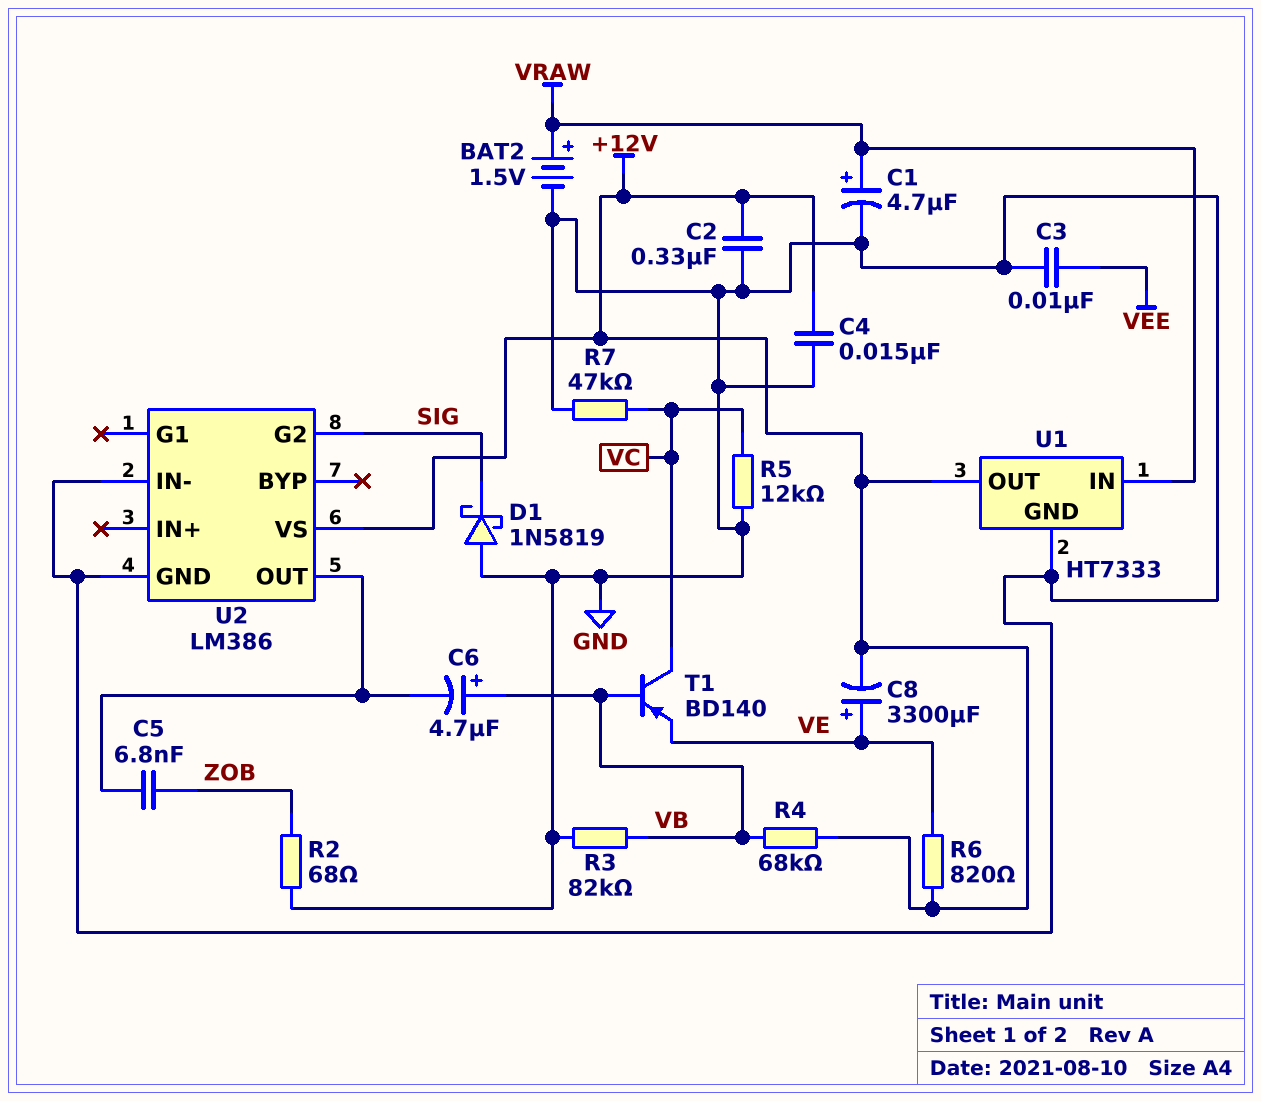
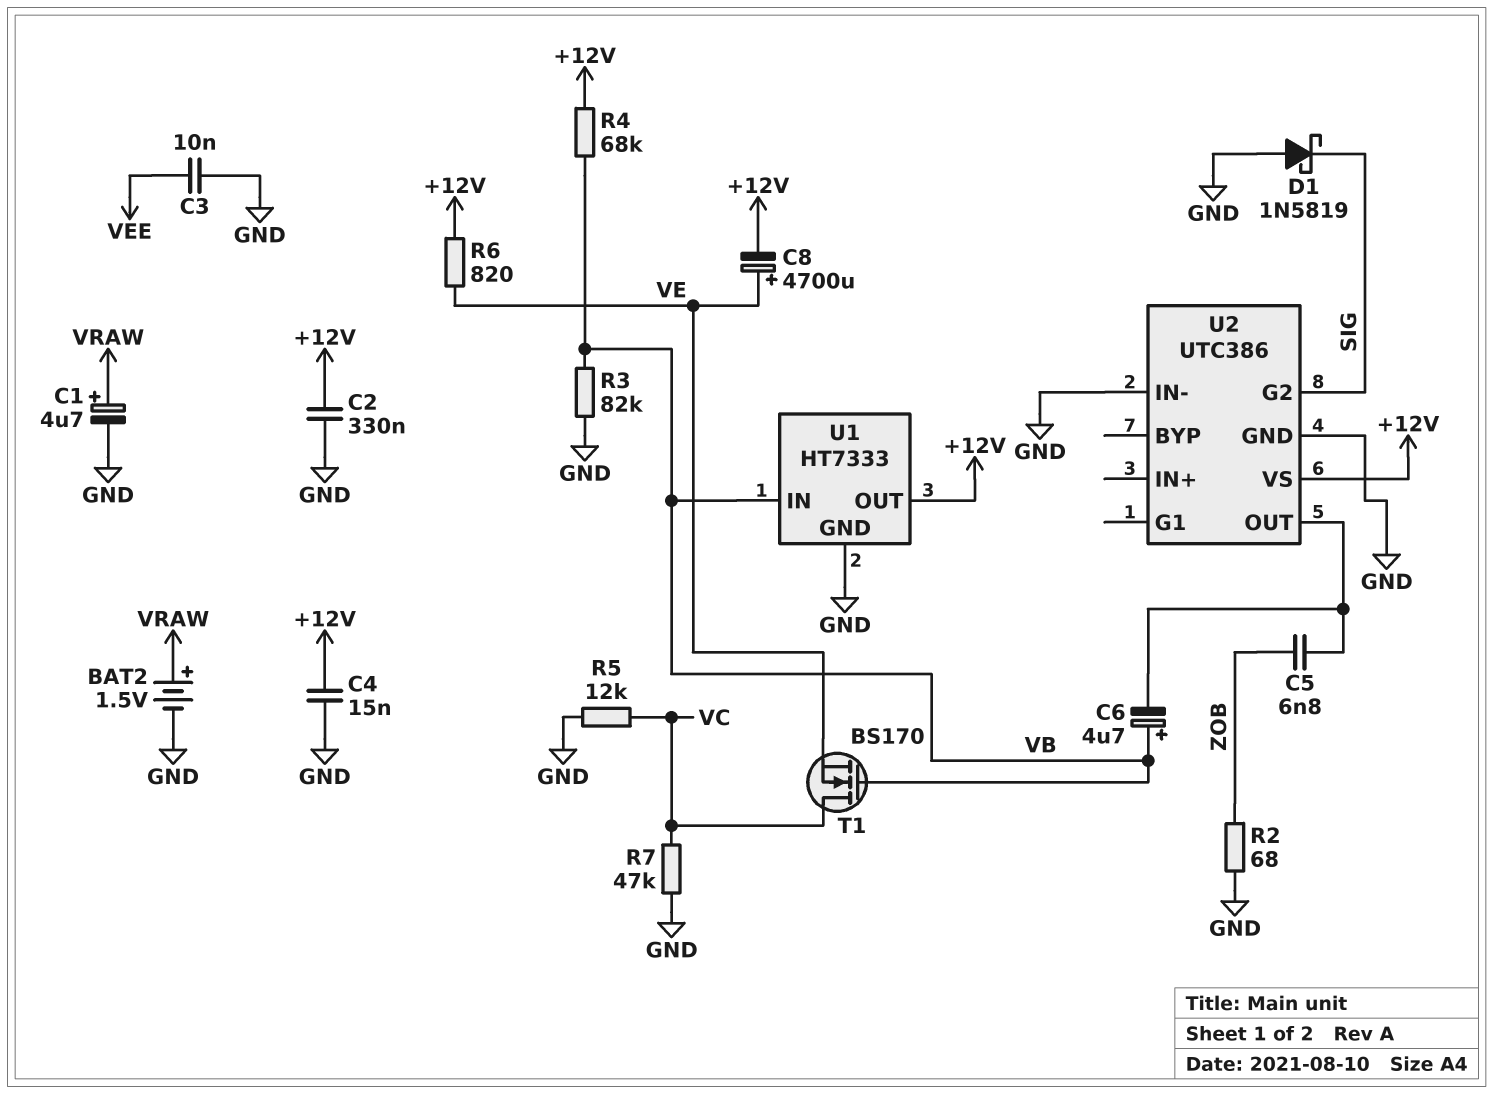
C8: 3300uF (plus VE, minus +12V) -> 4700uF (plus VE, minus +12V)
T1: PNP BD140 (B VB, C VC, E VE) -> NMOS BS170 (G VB, D VC, S VE)
U1 pin IN: VRAW -> VB
U2: LM386 -> UTC386

